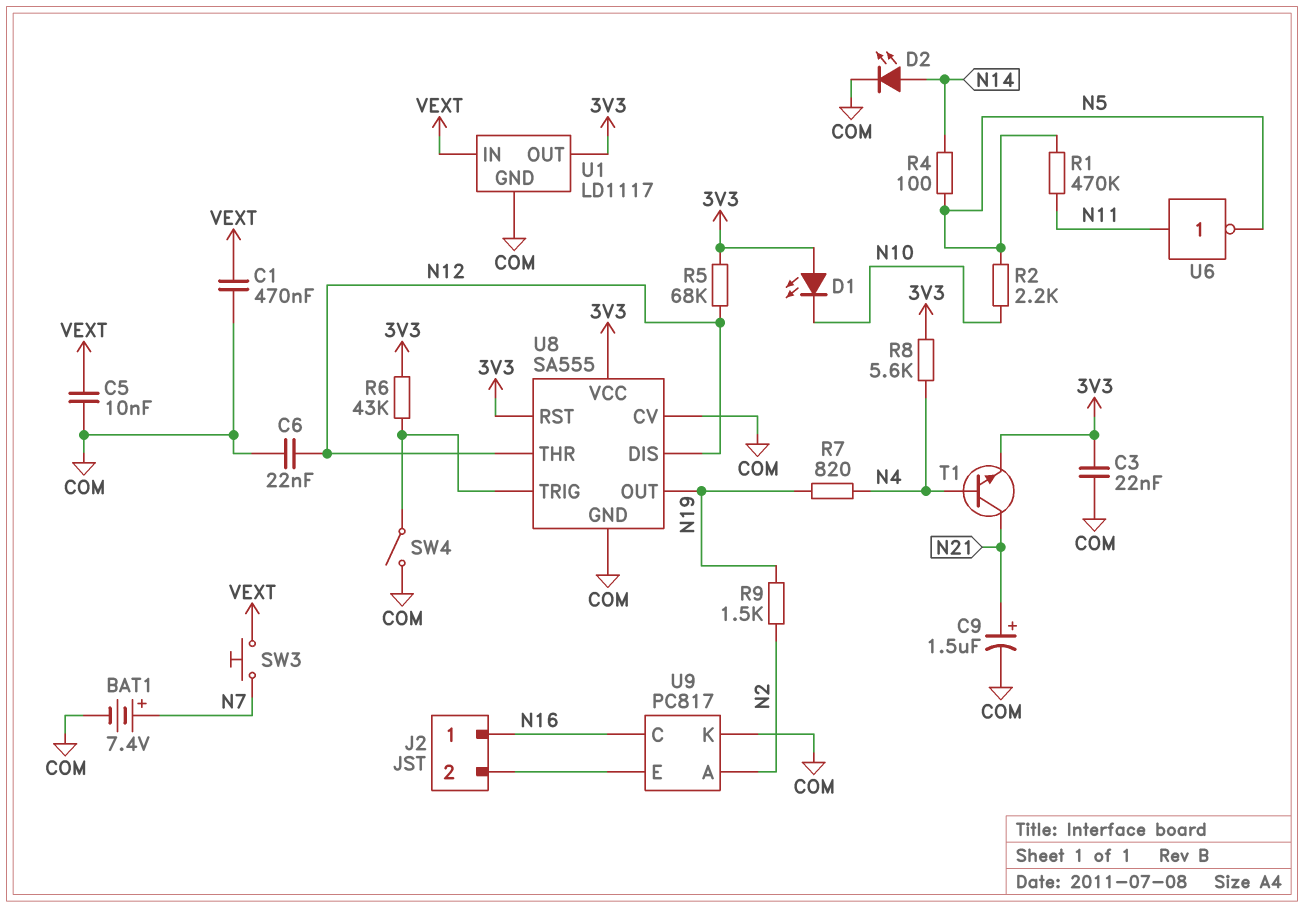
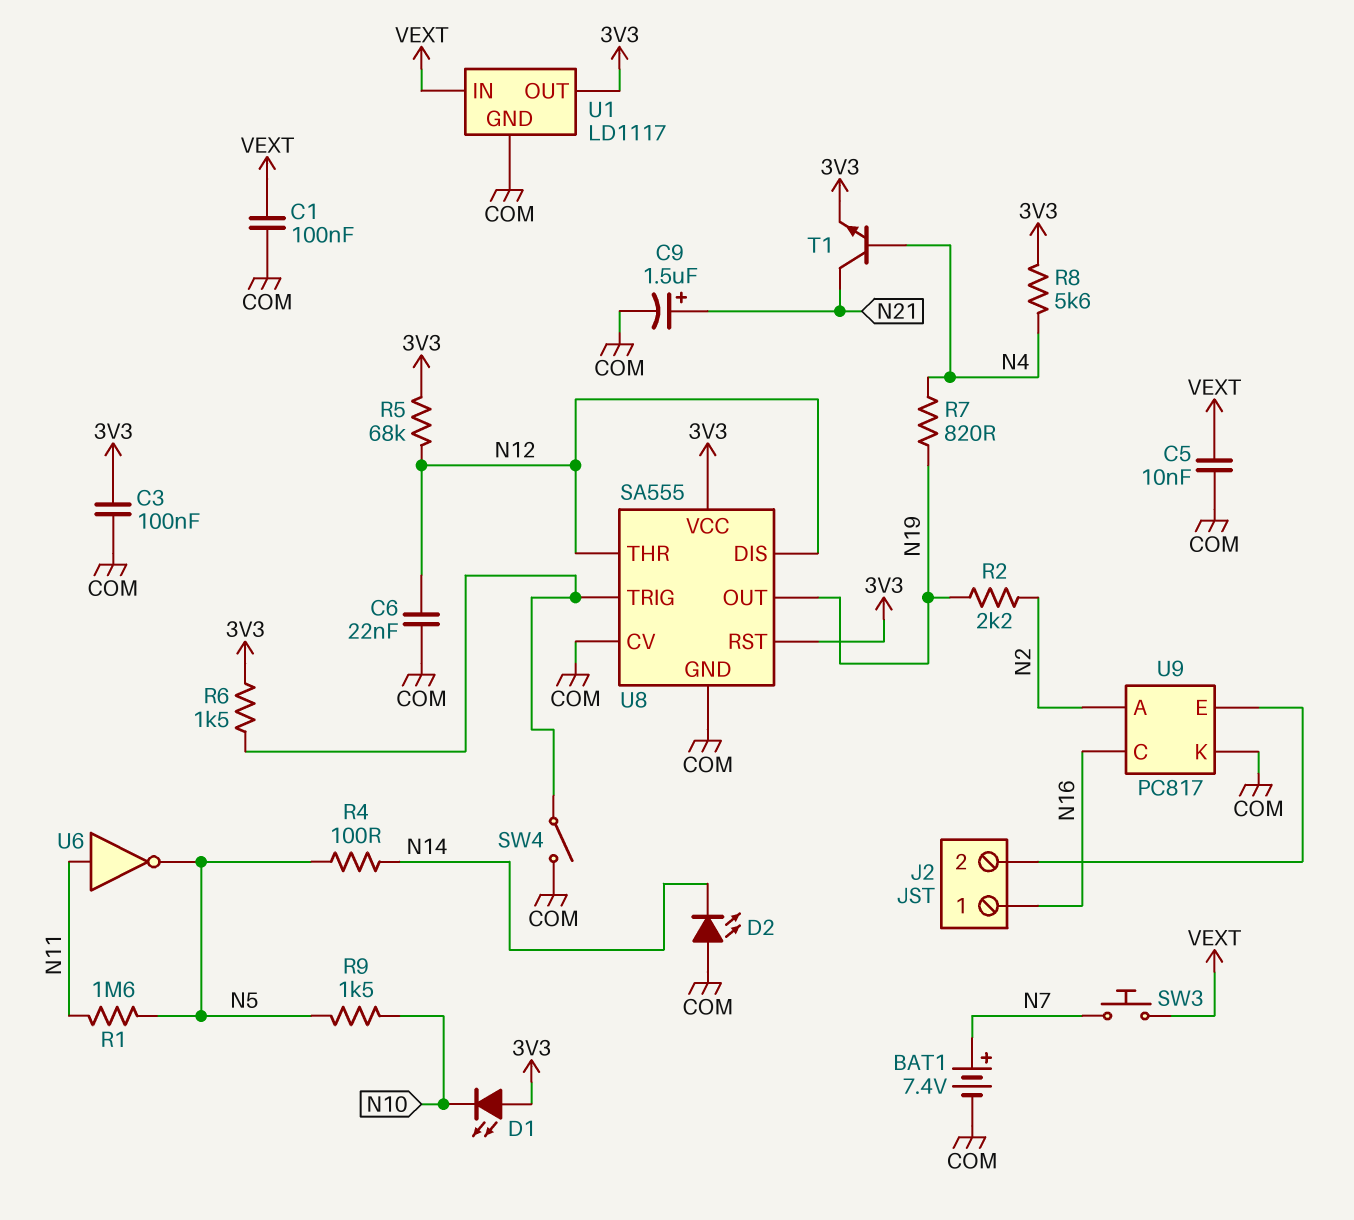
C1: 470nF (COM, VEXT) -> 100nF (COM, VEXT)
C3: 22nF (3V3, COM) -> 100nF (3V3, COM)
D2: LED (A N14, K COM) -> LED (A COM, K N14)
R1: 470k (N5, N11) -> 1.6M (N5, N11)
R2: 2.2k (N5, N10) -> 2.2k (N2, N19)
R6: 43k (3V3, U8/TRIG) -> 1.5k (3V3, U8/TRIG)
R9: 1.5k (N2, N19) -> 1.5k (N5, N10)

